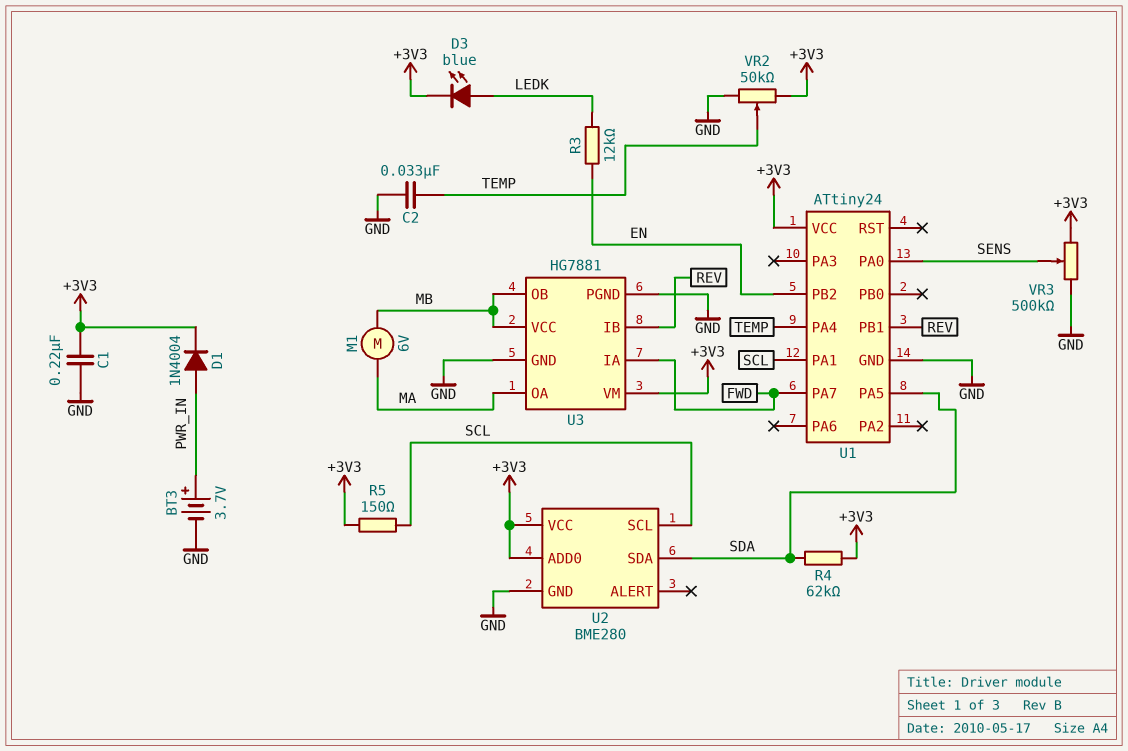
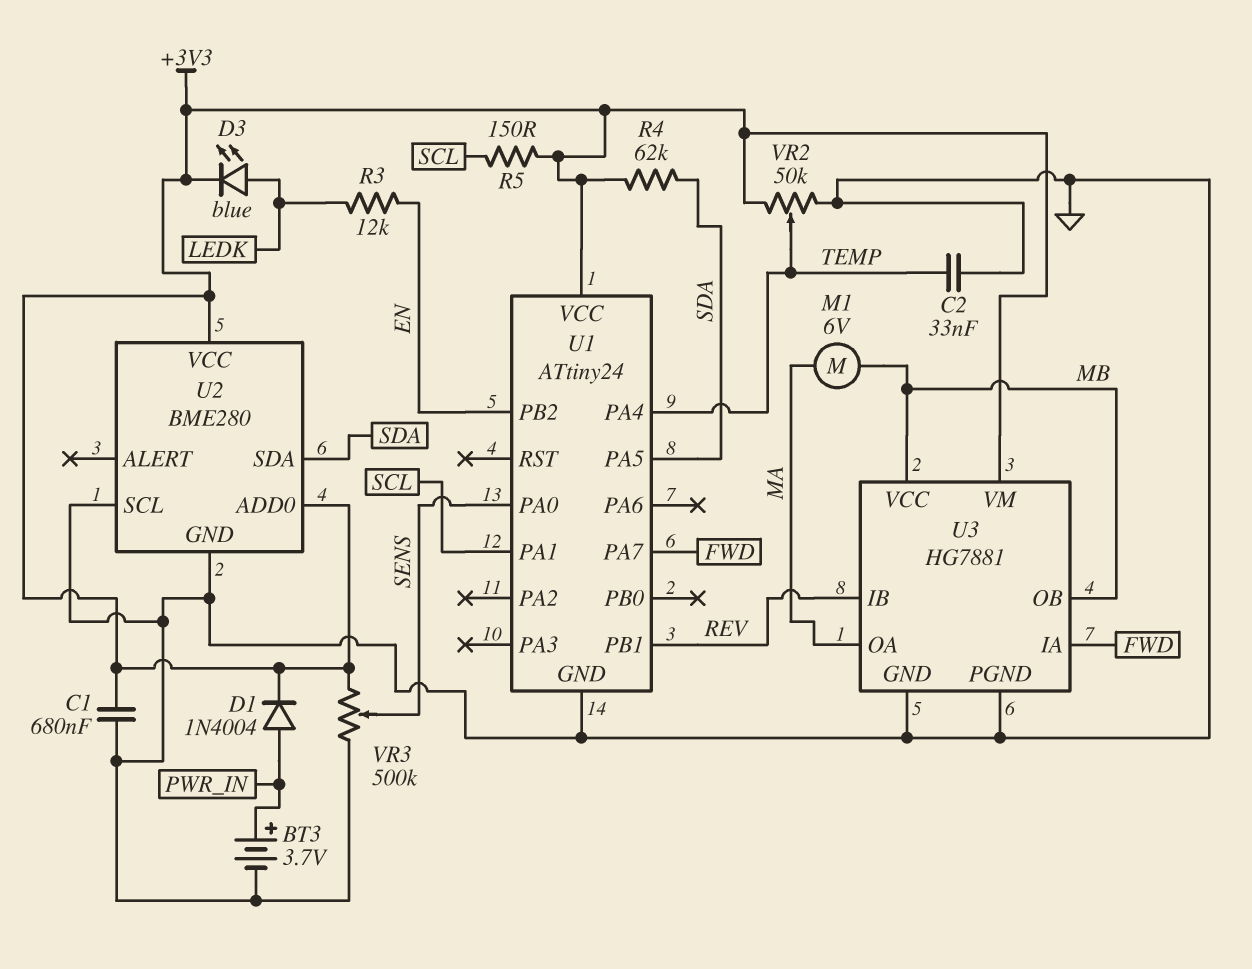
C1: 220nF (+3V3, GND) -> 680nF (+3V3, GND)
U2 pin SCL: SCL -> GND

